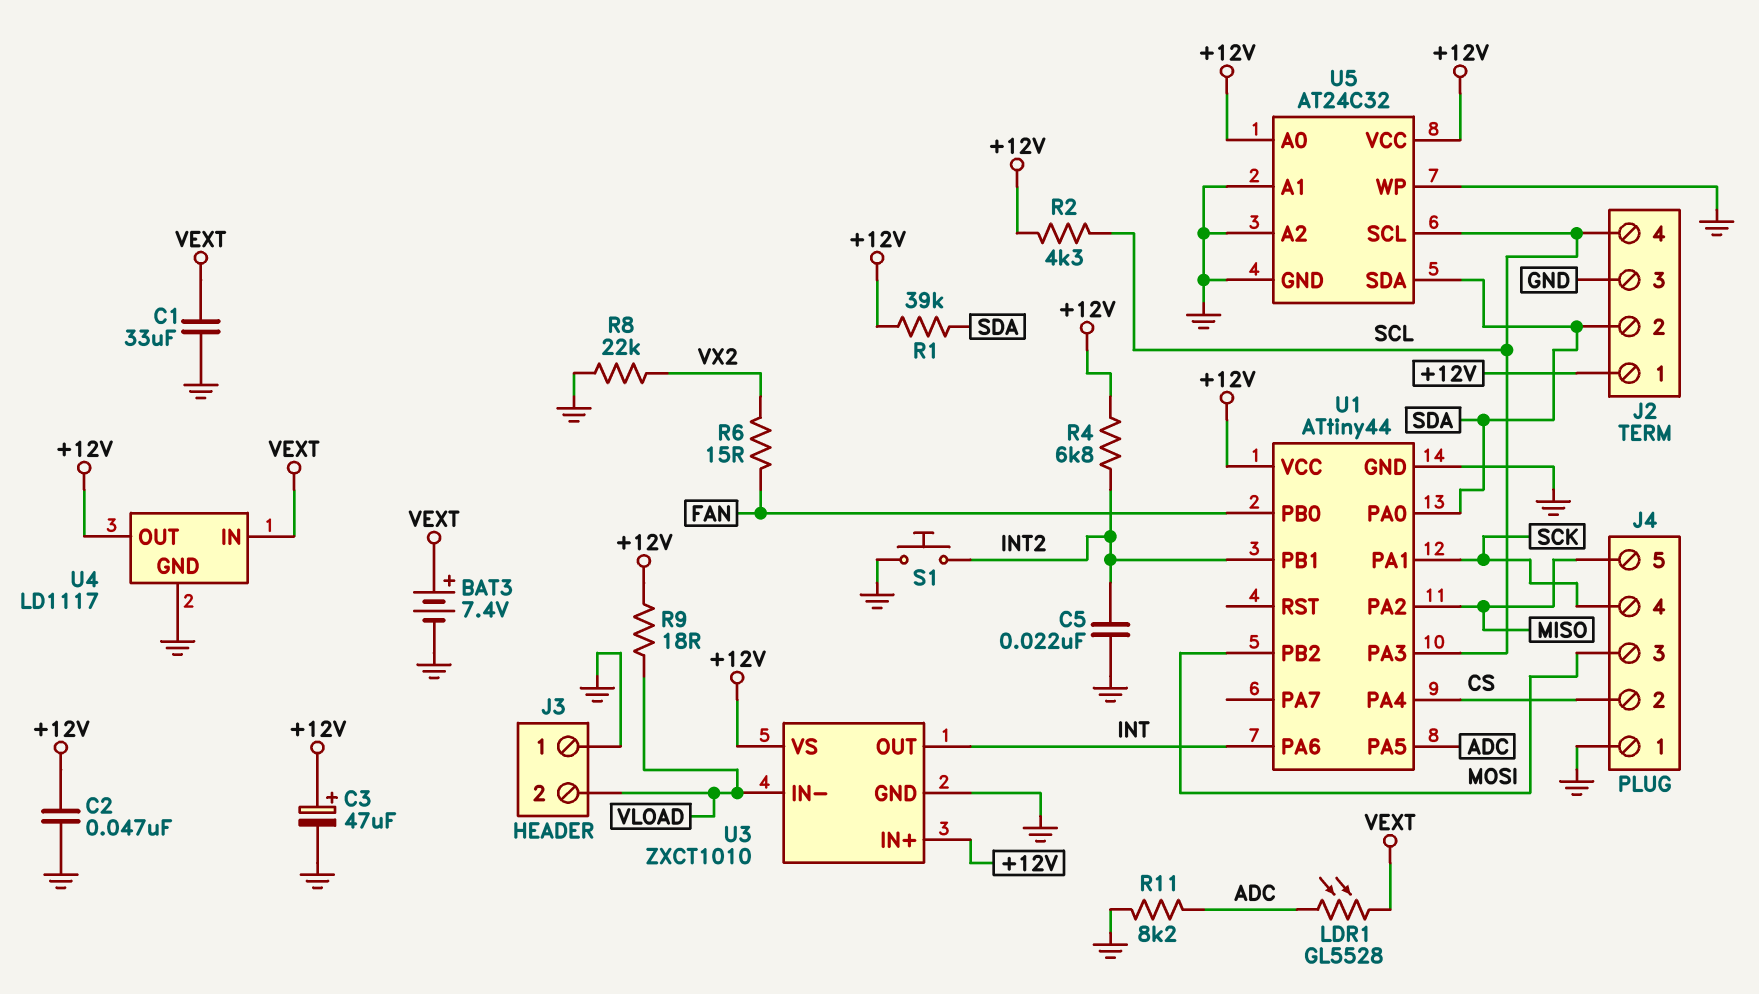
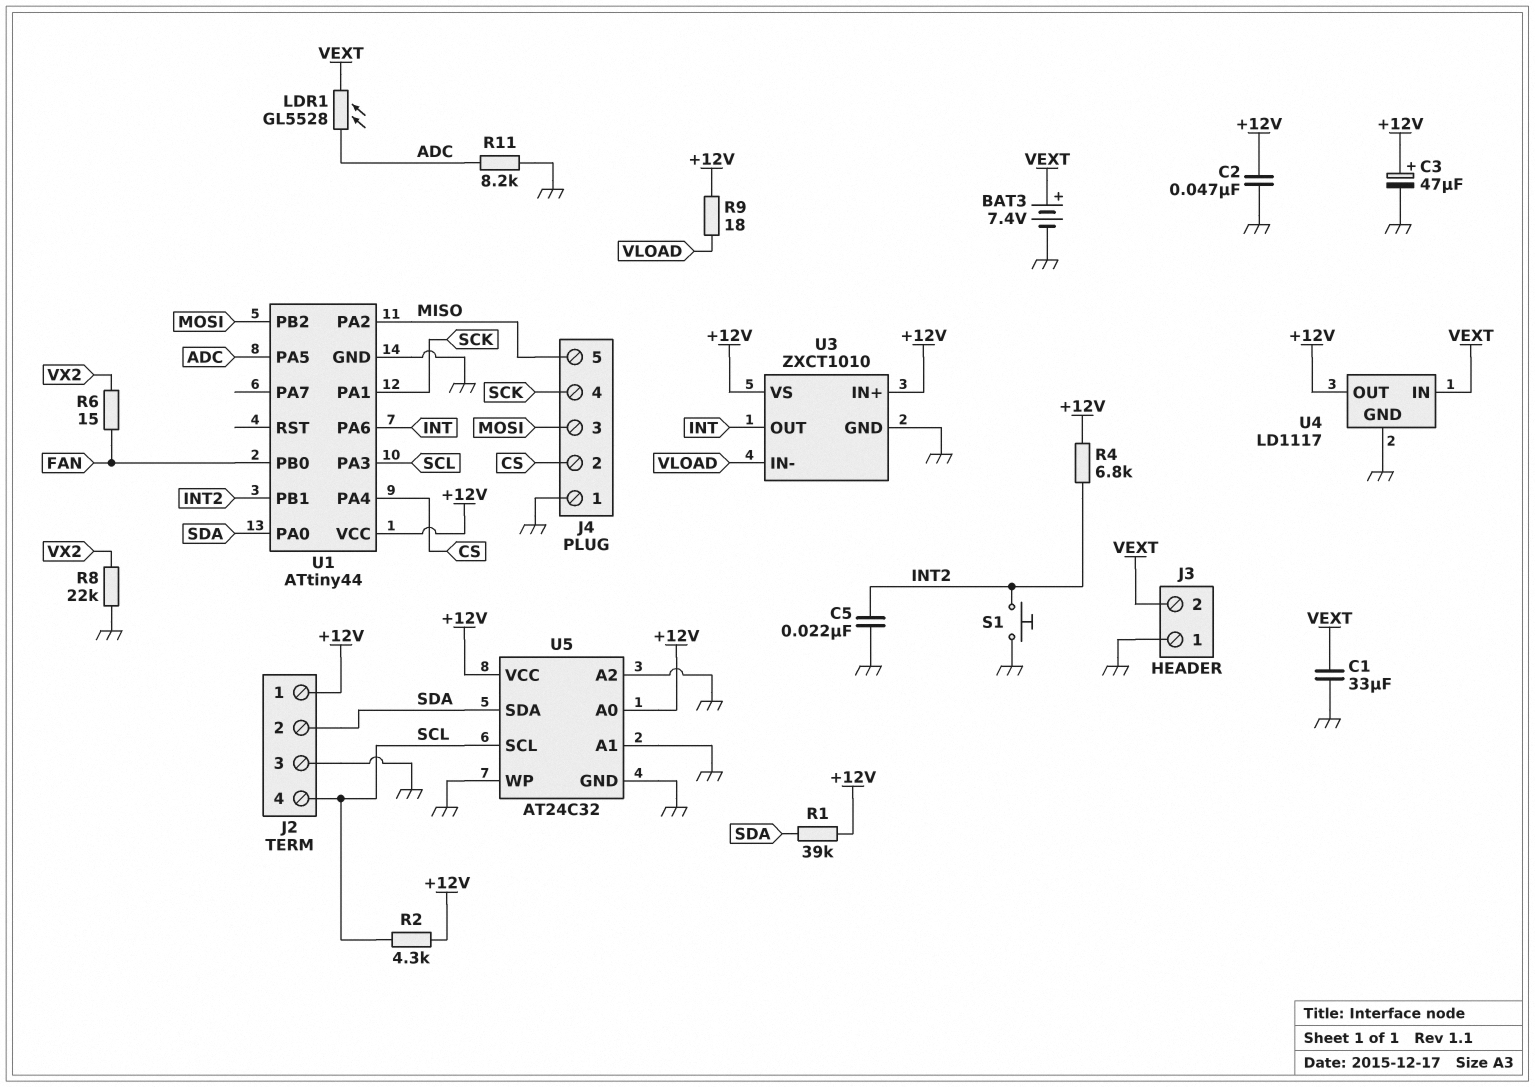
J3 pin 2: VLOAD -> VEXT

